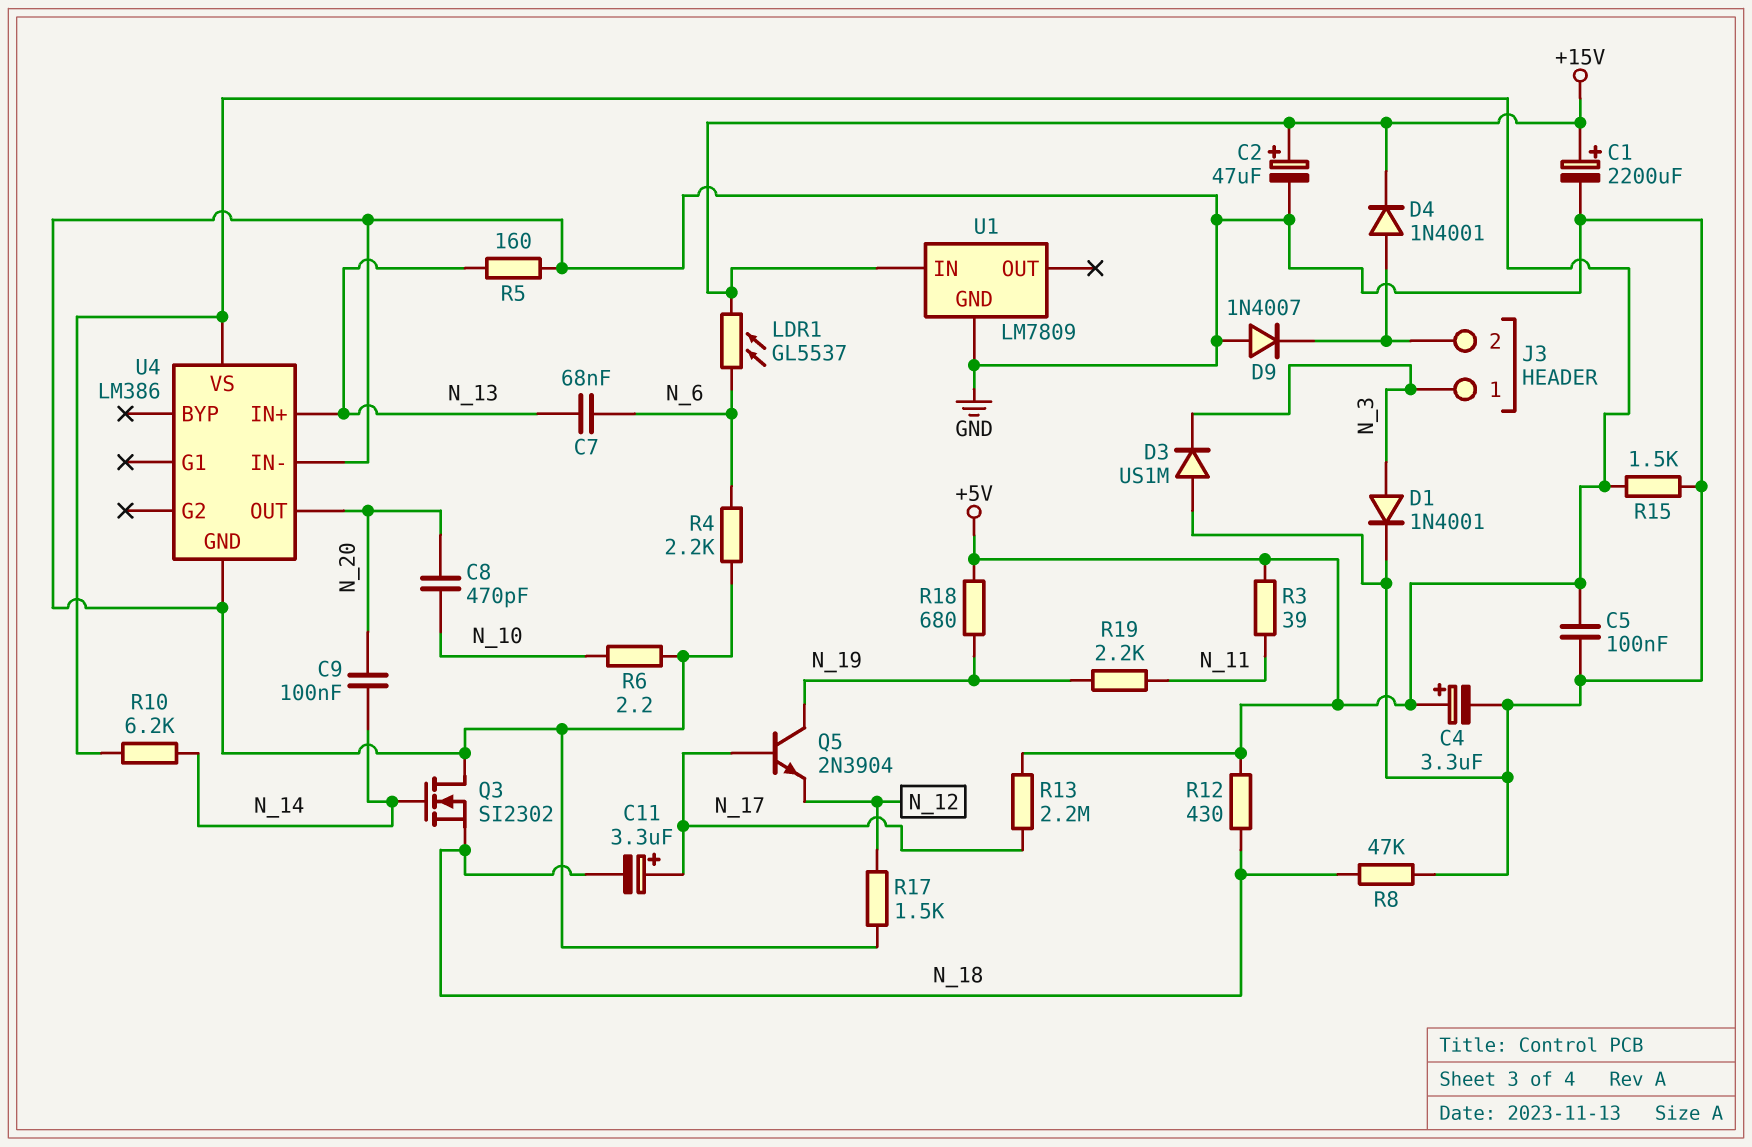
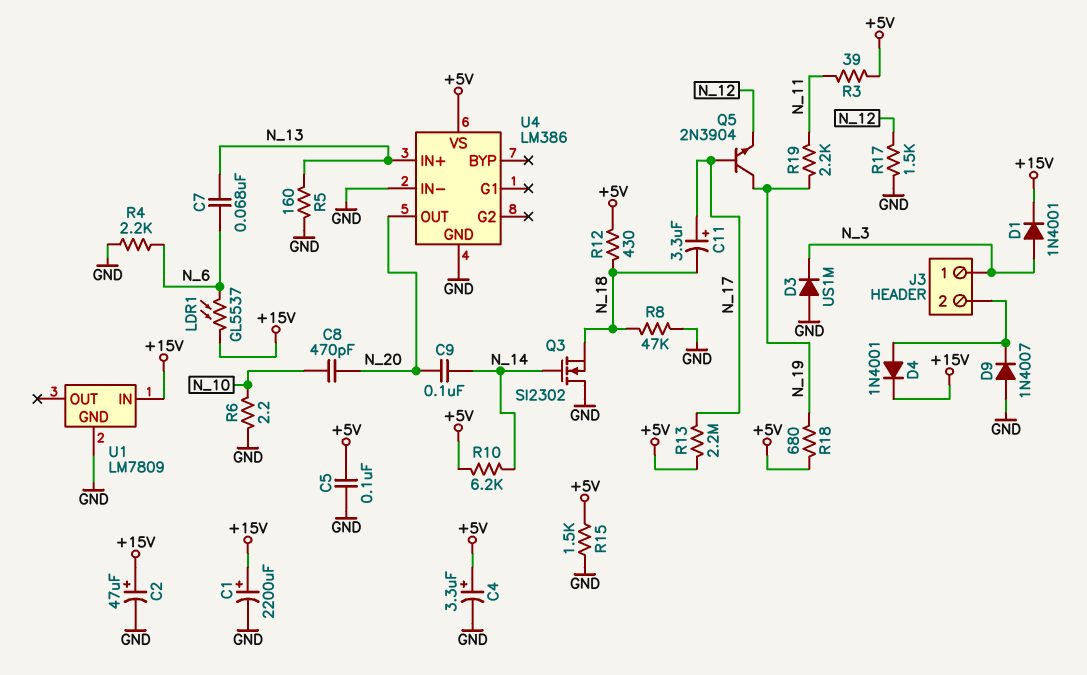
D1: diode 1N4001 (A N_3, K GND) -> diode 1N4001 (A N_3, K +15V)

